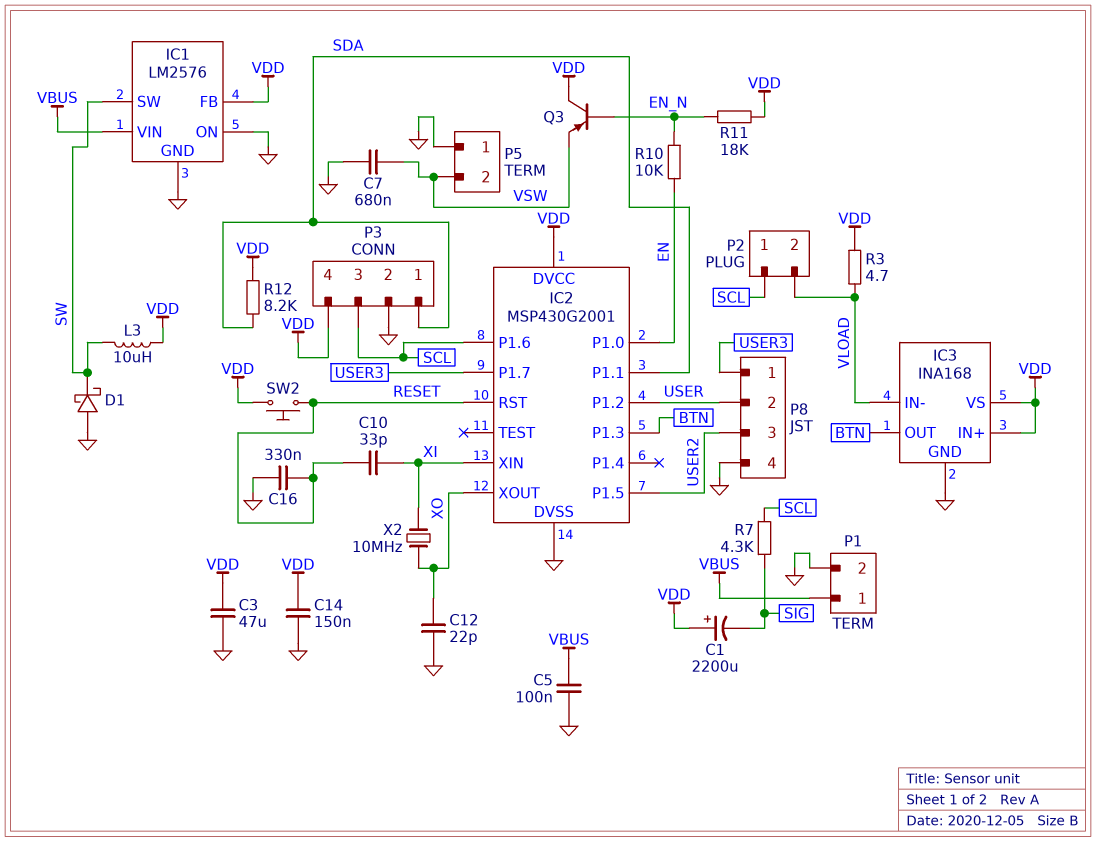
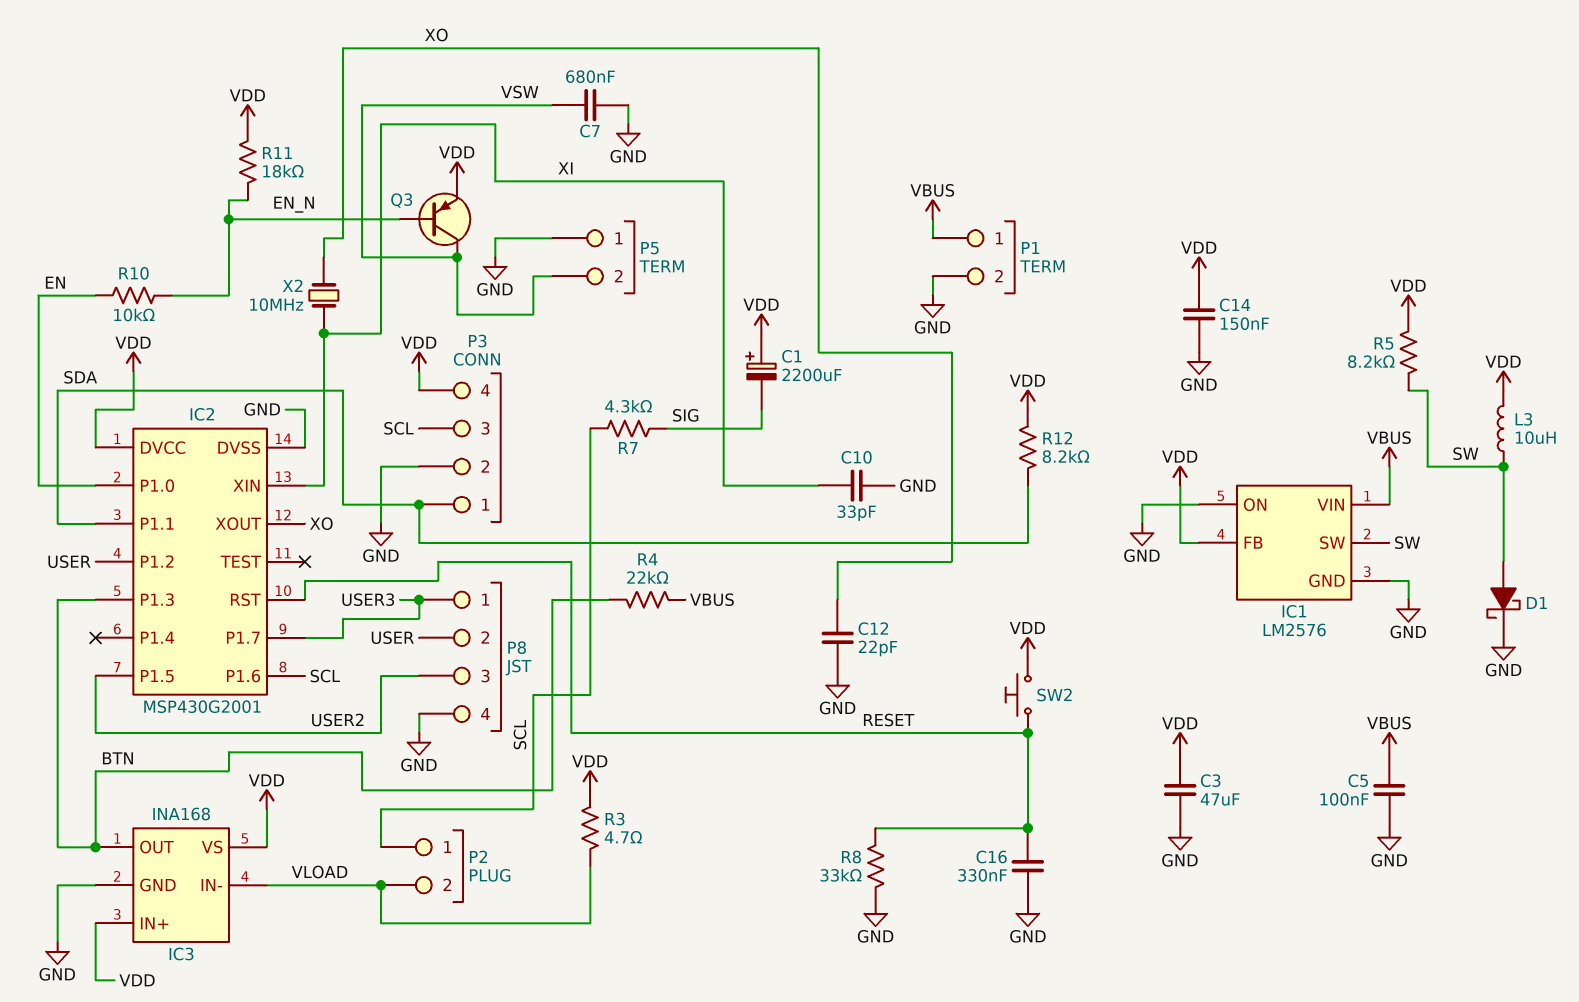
C10: 33pF (RESET, XI) -> 33pF (GND, XI)
D1: schottky (A GND, K SW) -> schottky (A SW, K GND)
Q3: PNP (B EN_N, C VDD, E VSW) -> PNP (B EN_N, C VSW, E VDD)
R4: none -> 22k (BTN, VBUS)
R5: none -> 8.2k (SW, VDD)
R8: none -> 33k (GND, RESET)

